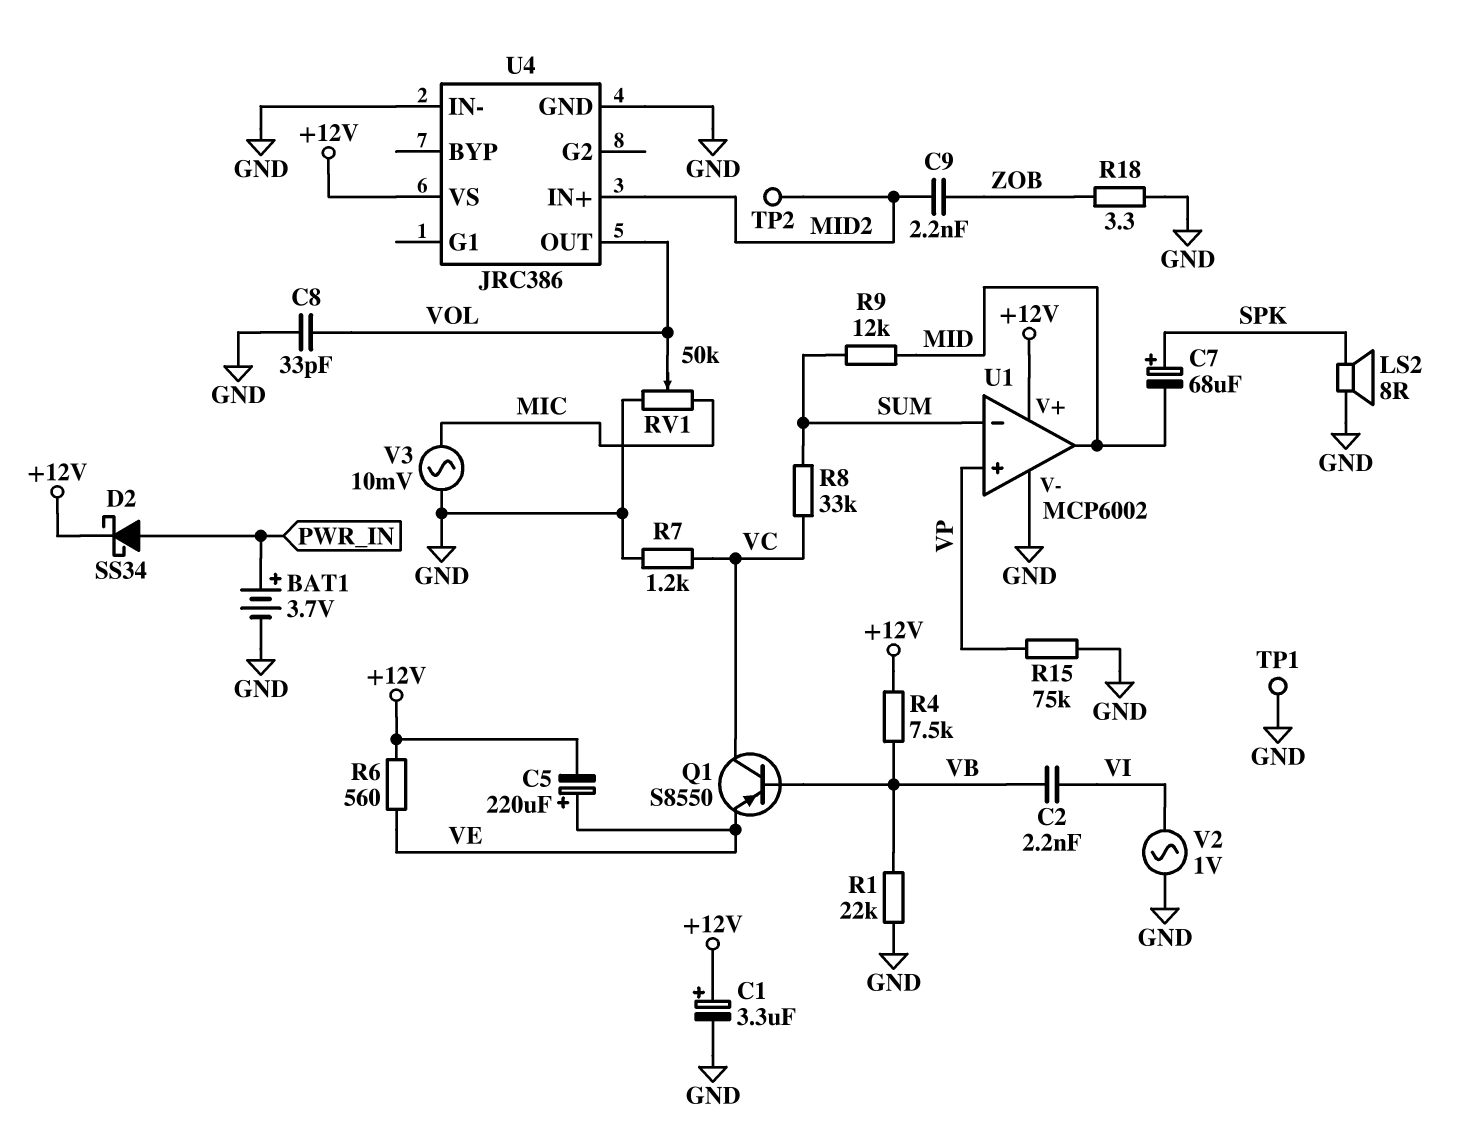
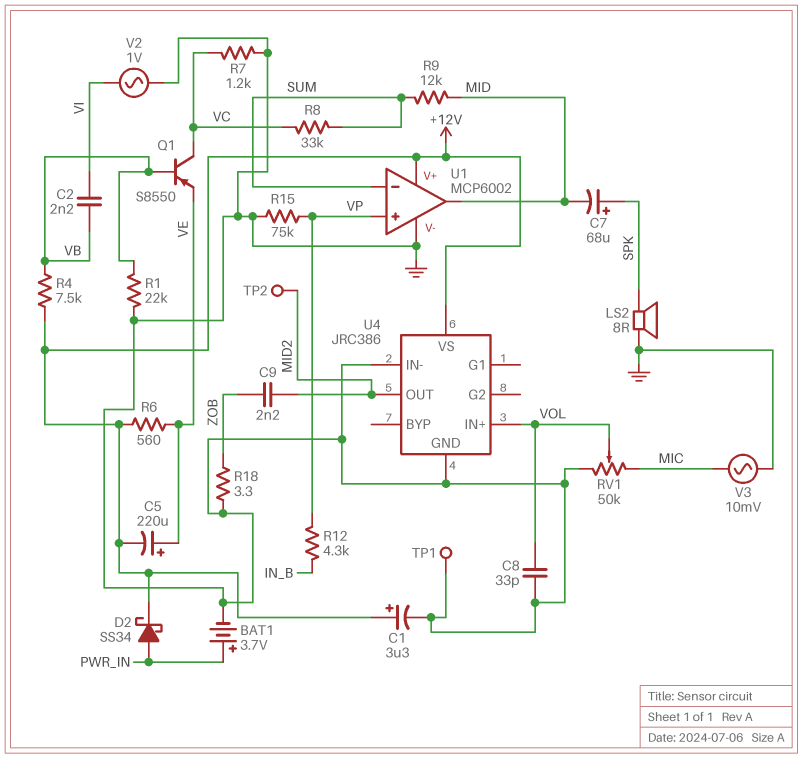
R12: none -> 4.3k (IN_B, VP)
U4 pin IN+: MID2 -> VOL
U4 pin OUT: VOL -> MID2

